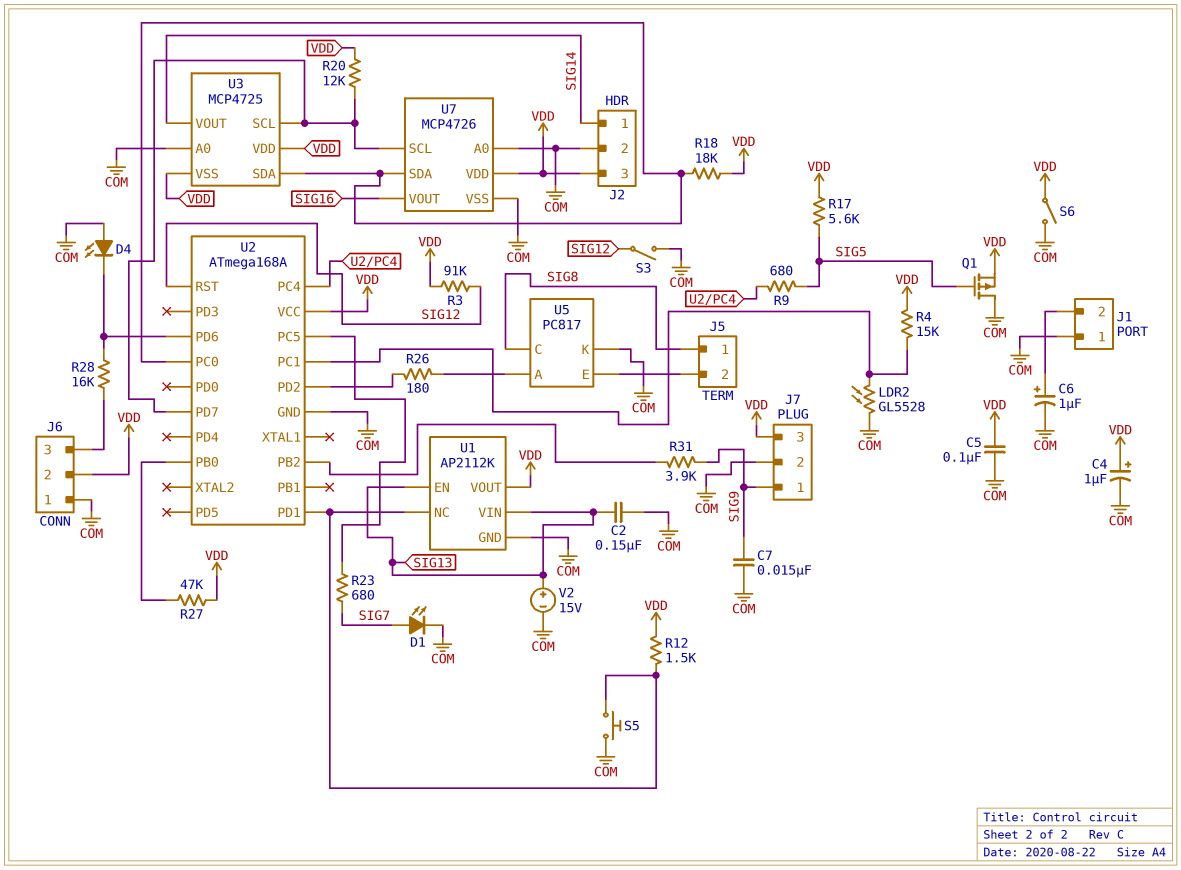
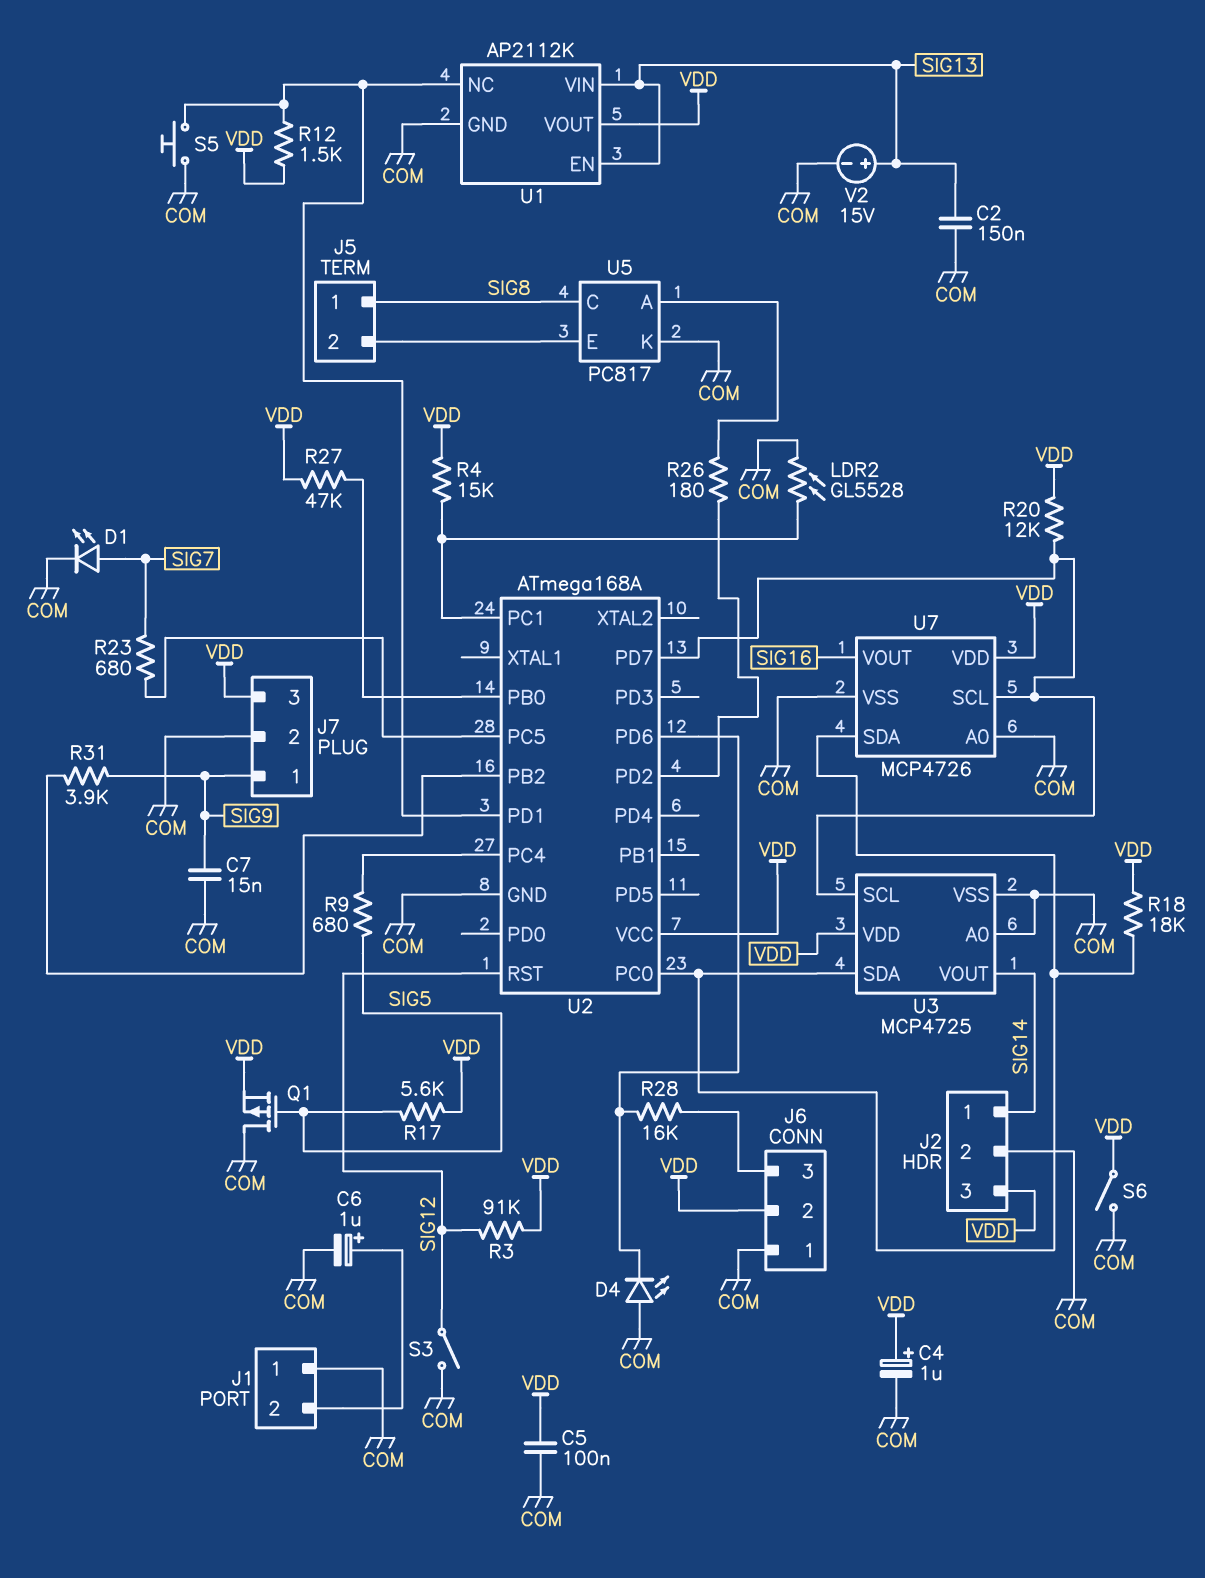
U3 pin VSS: VDD -> COM

